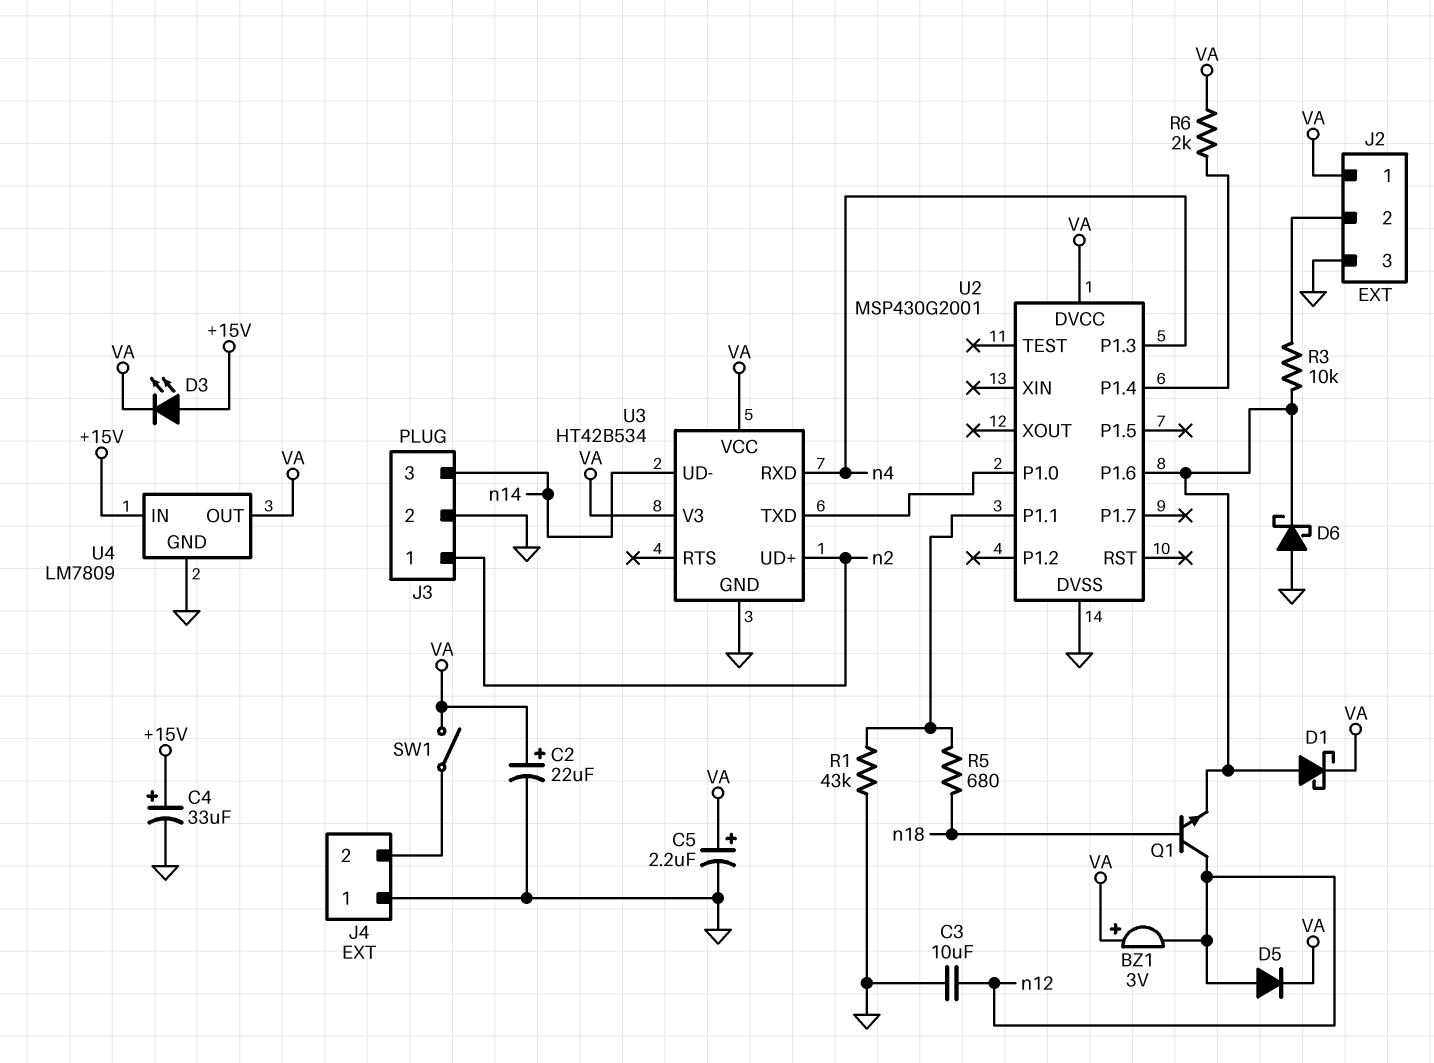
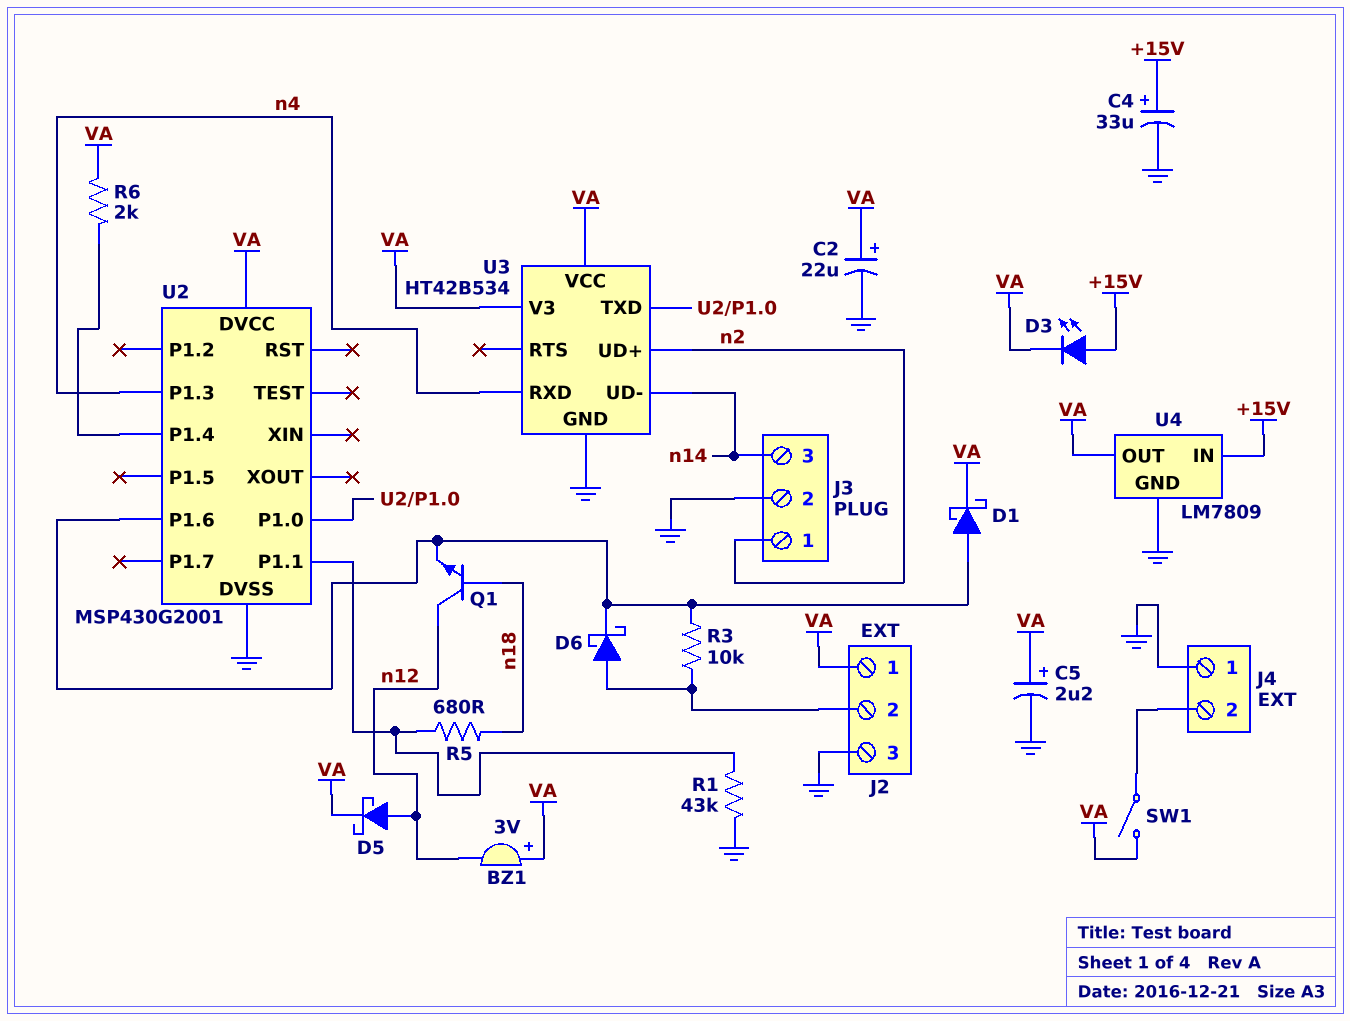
C3: 10uF (GND, n12) -> none
D5: diode (A n12, K VA) -> schottky (A n12, K VA)
D6: schottky (A GND, K U2/P1.6) -> schottky (A J2/2, K U2/P1.6)

